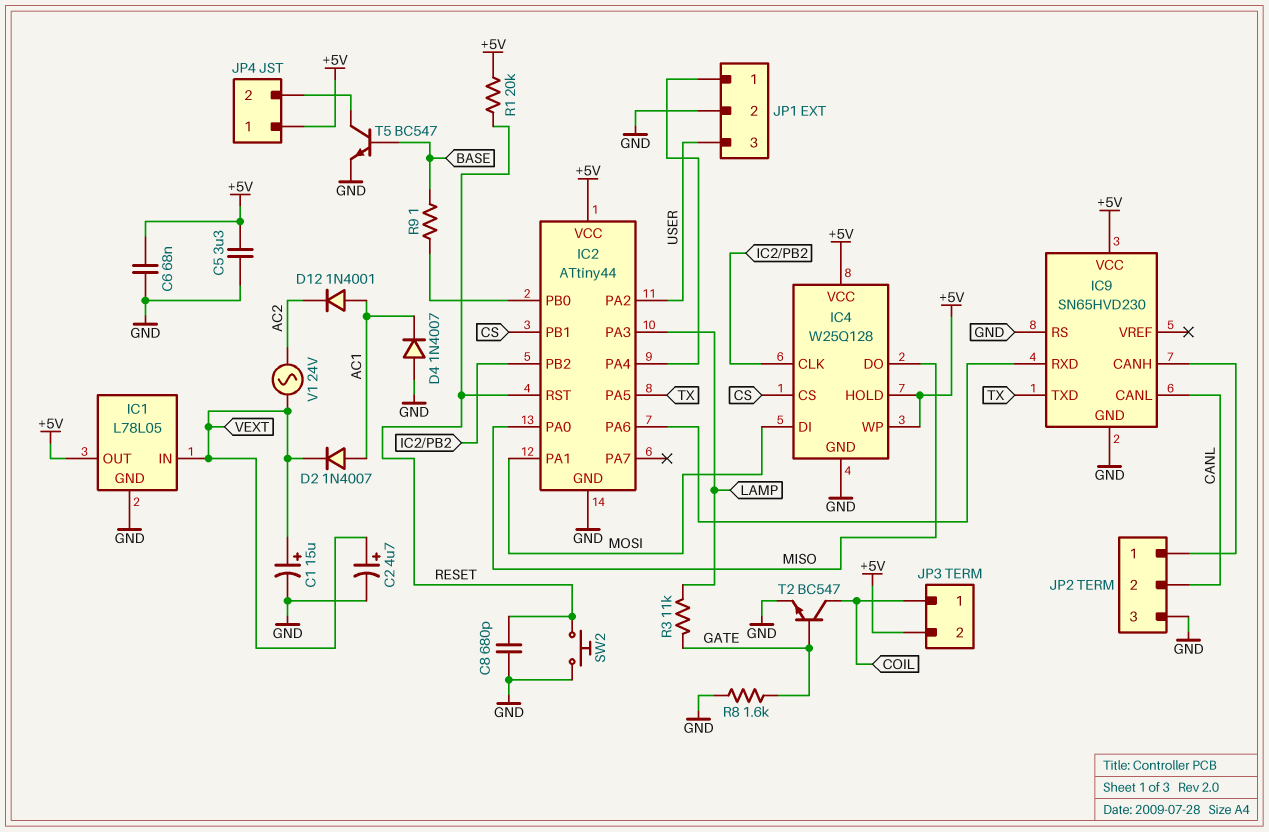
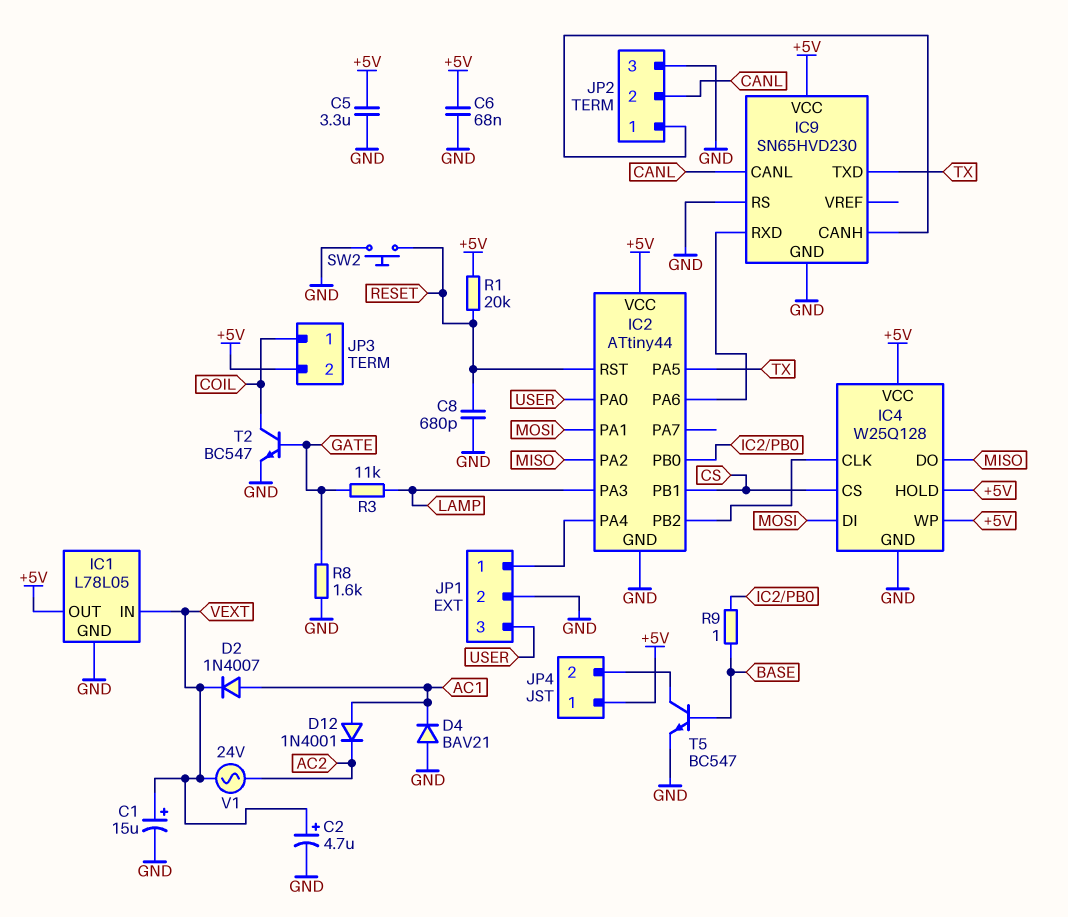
D4: diode 1N4007 (A GND, K AC1) -> diode BAV21 (A GND, K AC1)
IC2 pin PA0: MISO -> USER
IC2 pin PA2: USER -> MISO

